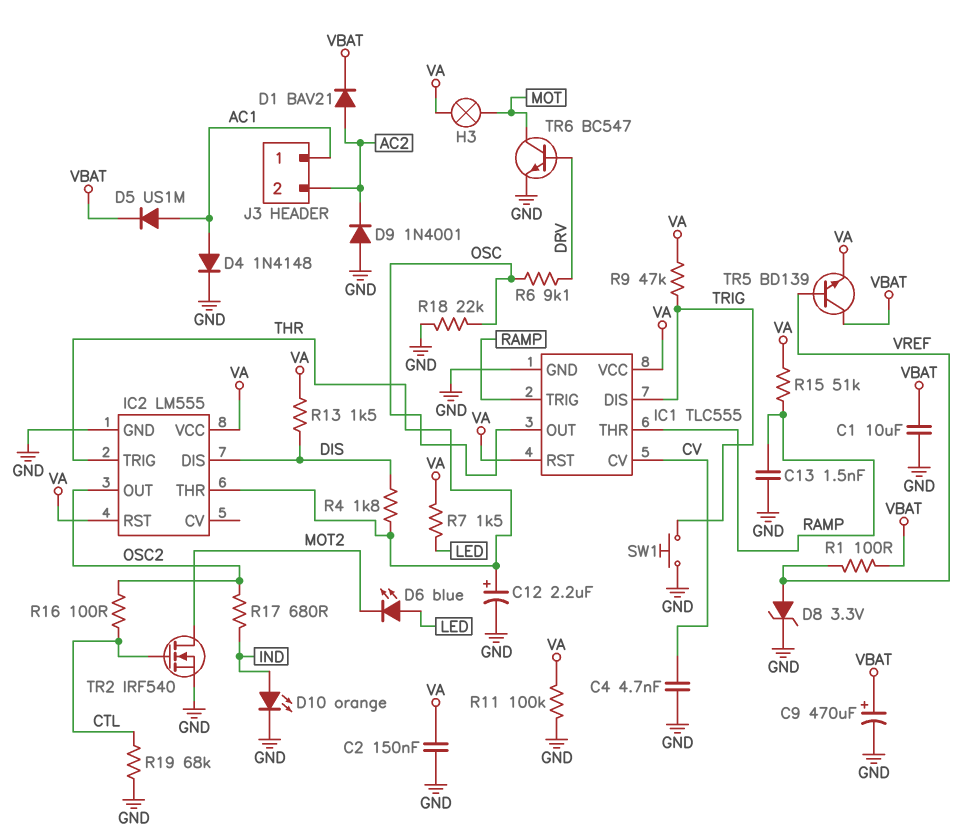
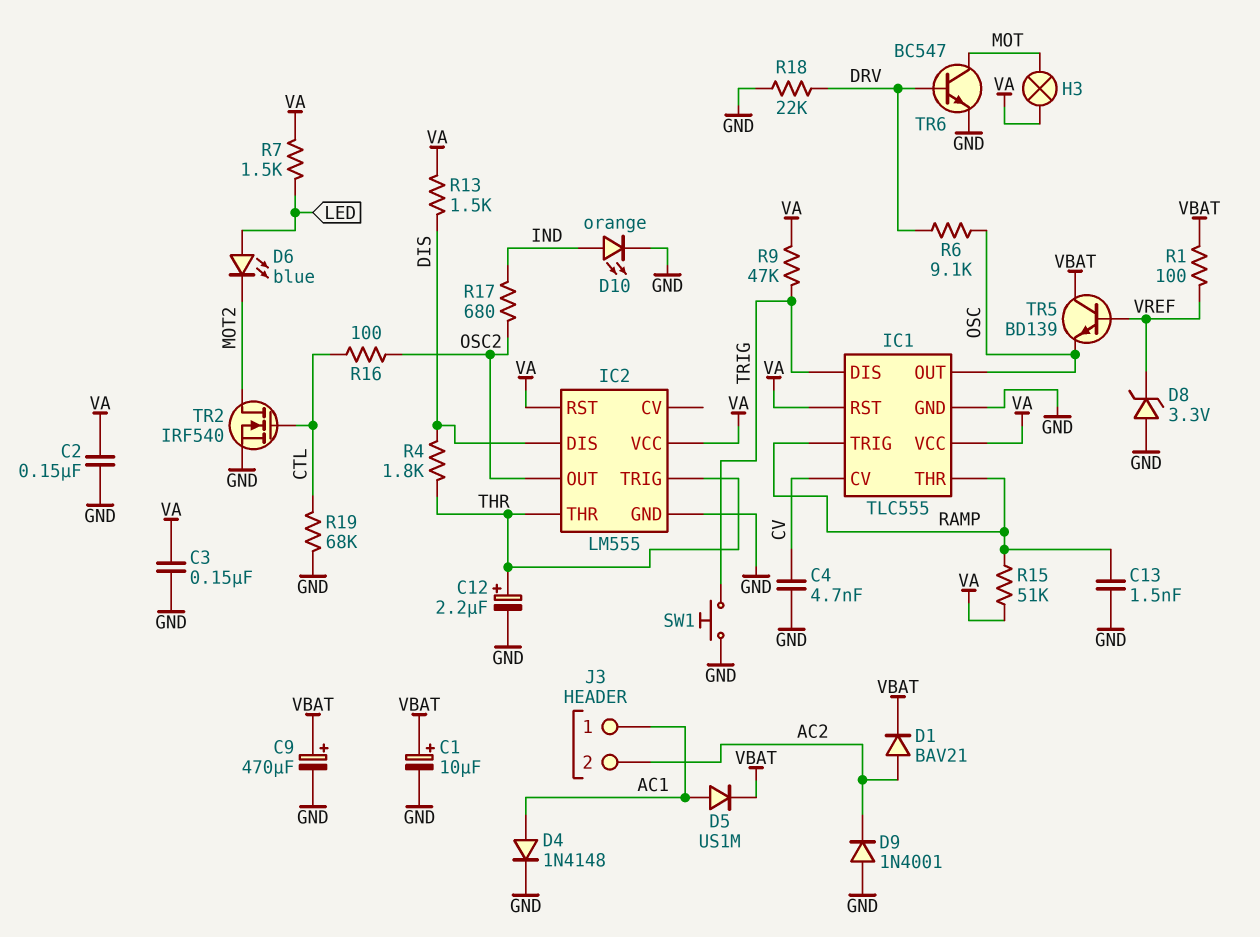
C1: 10uF (GND, VBAT) -> 10uF (plus VBAT, minus GND)
C3: none -> 150nF (GND, VA)
D8: zener 3.3V (A VREF, K GND) -> zener 3.3V (A GND, K VREF)
R11: 100k (GND, VA) -> none
R18: 22k (GND, OSC) -> 22k (DRV, GND)
TR5: NPN BD139 (B VREF, C VBAT, E VA) -> NPN BD139 (B VREF, C VBAT, E OSC)

